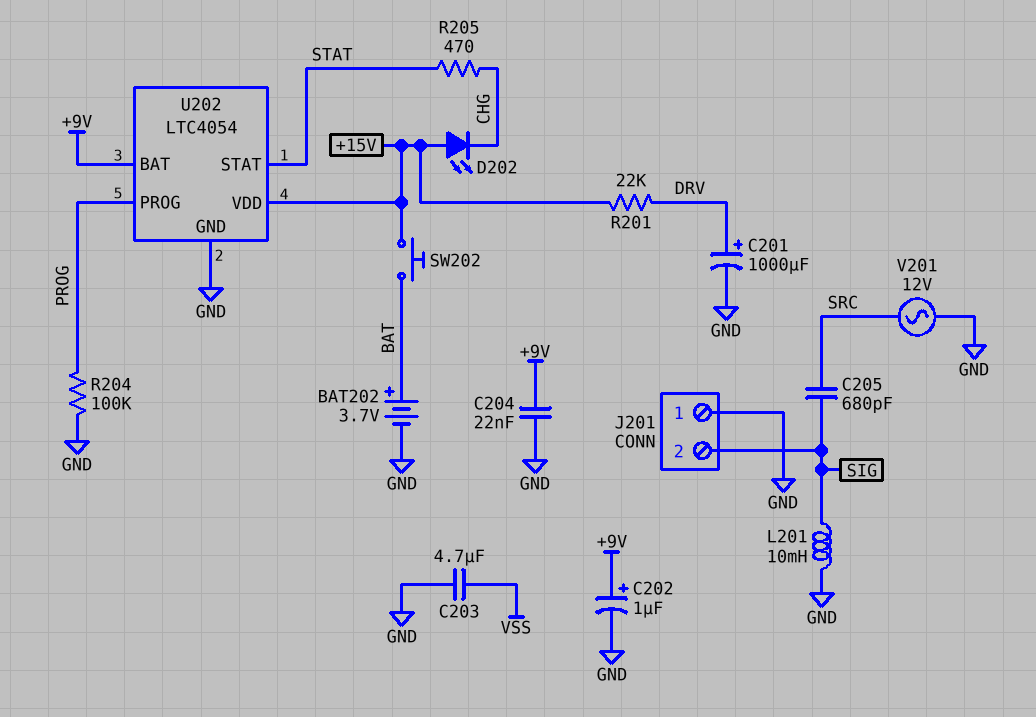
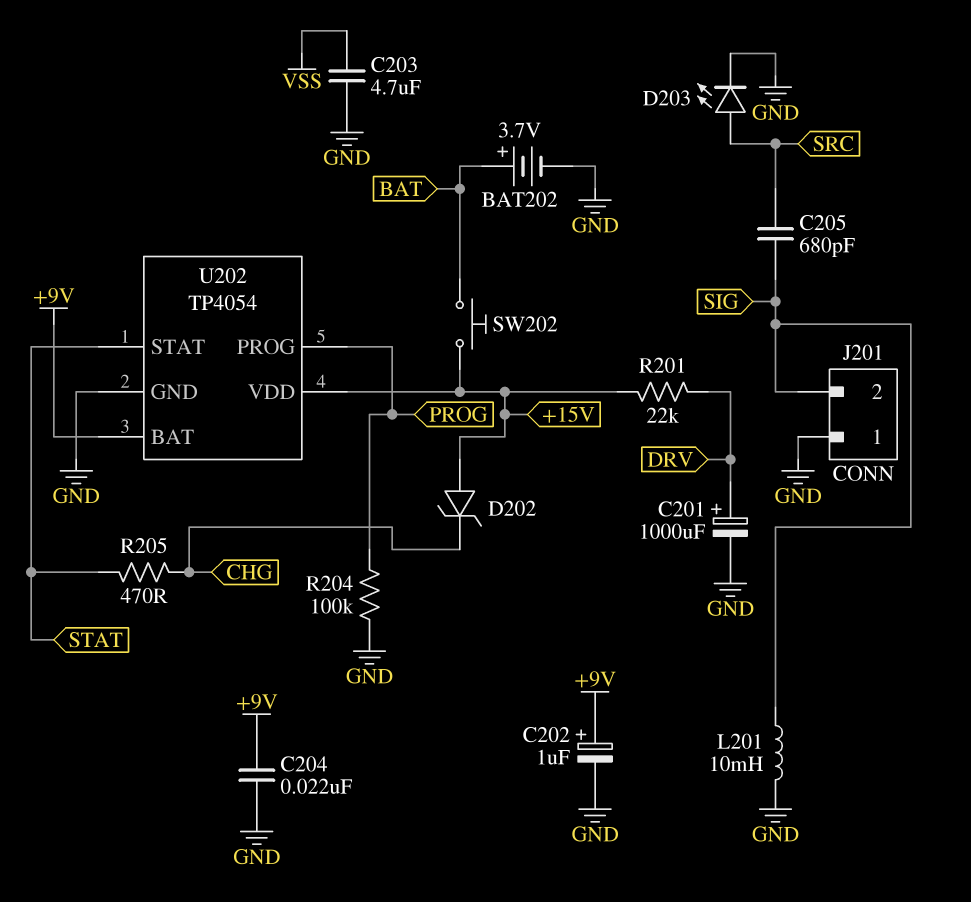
D202: LED (A +15V, K CHG) -> zener (A +15V, K CHG)
D203: none -> LED (A SRC, K GND)
U202: LTC4054 -> TP4054
V201: AC 12V (GND, SRC) -> none

